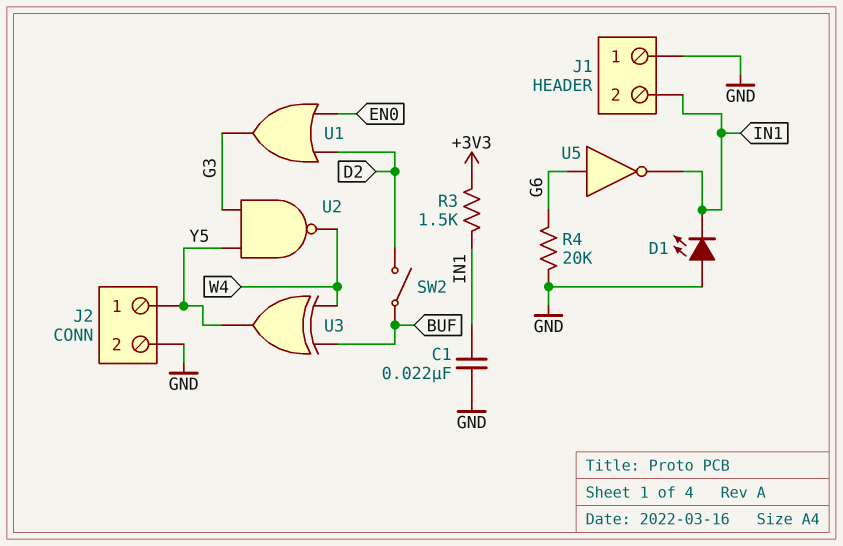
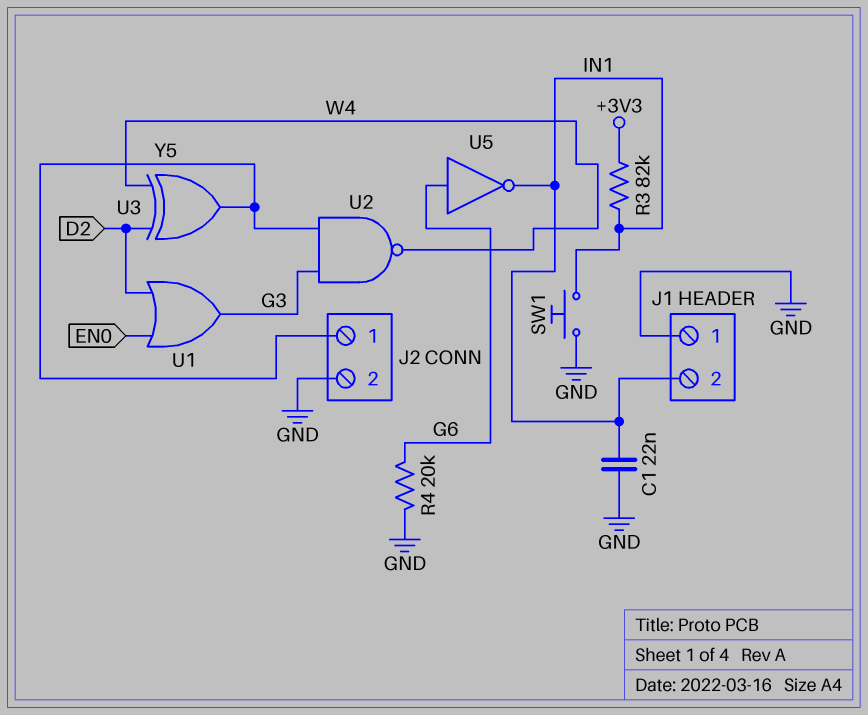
D1: LED (A GND, K IN1) -> none
R3: 1.5k (+3V3, IN1) -> 82k (+3V3, IN1)
SW1: none -> button (GND, IN1)
SW2: switch (BUF, D2) -> none
U3: XOR (in BUF, in W4, out Y5) -> XOR (in D2, in W4, out Y5)

